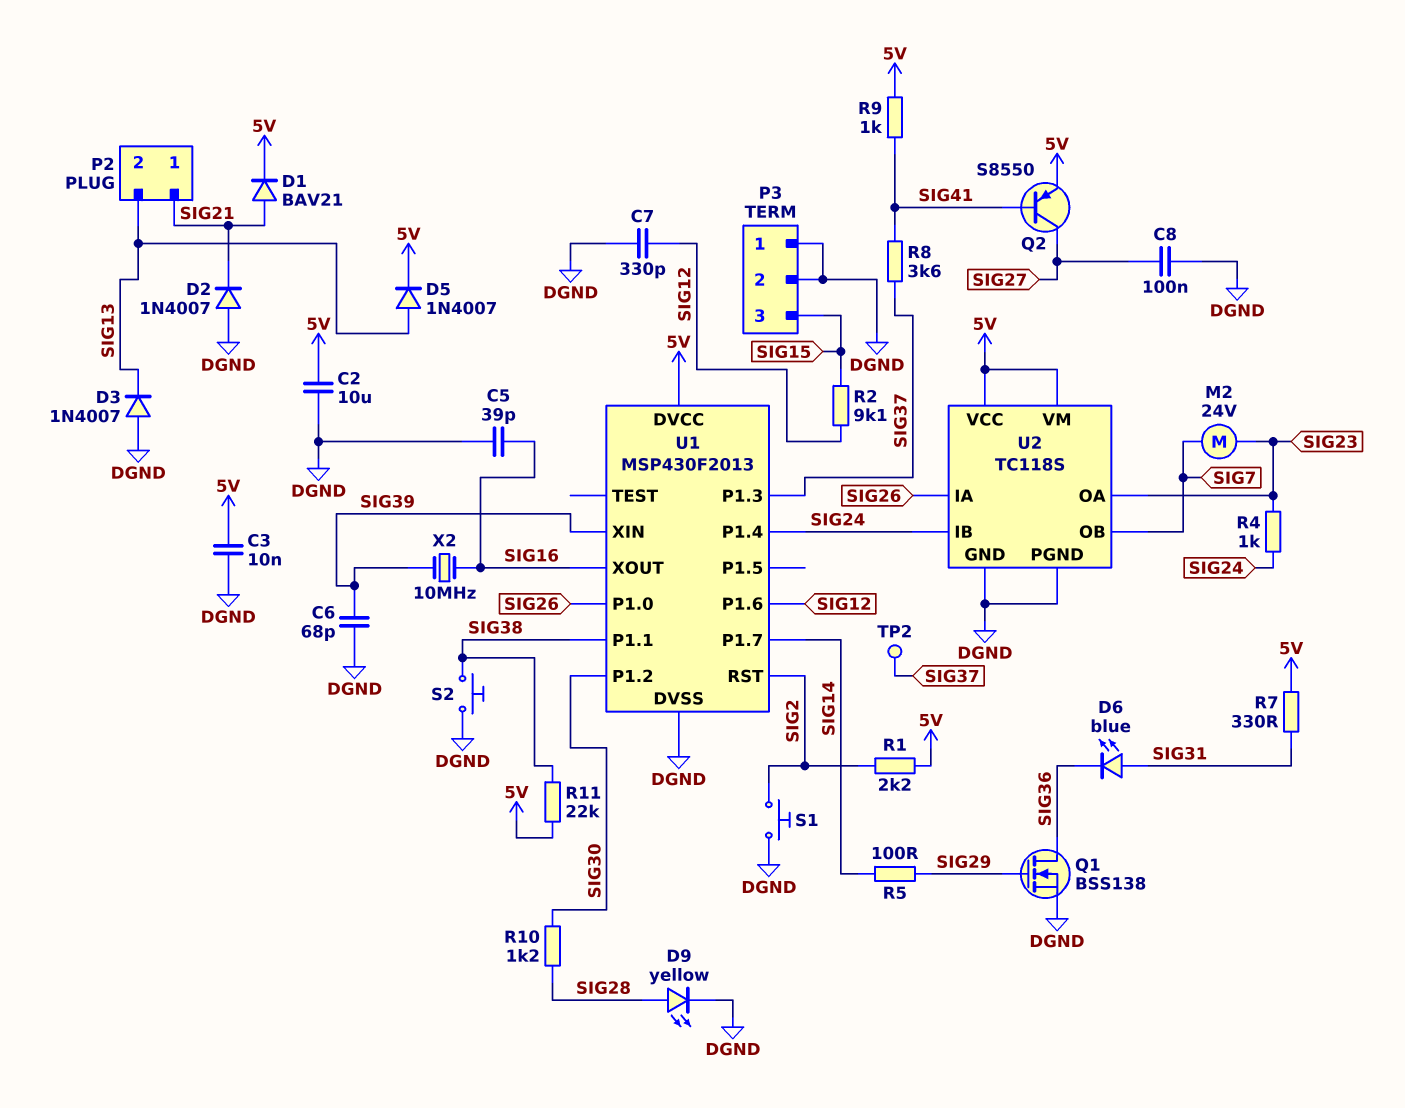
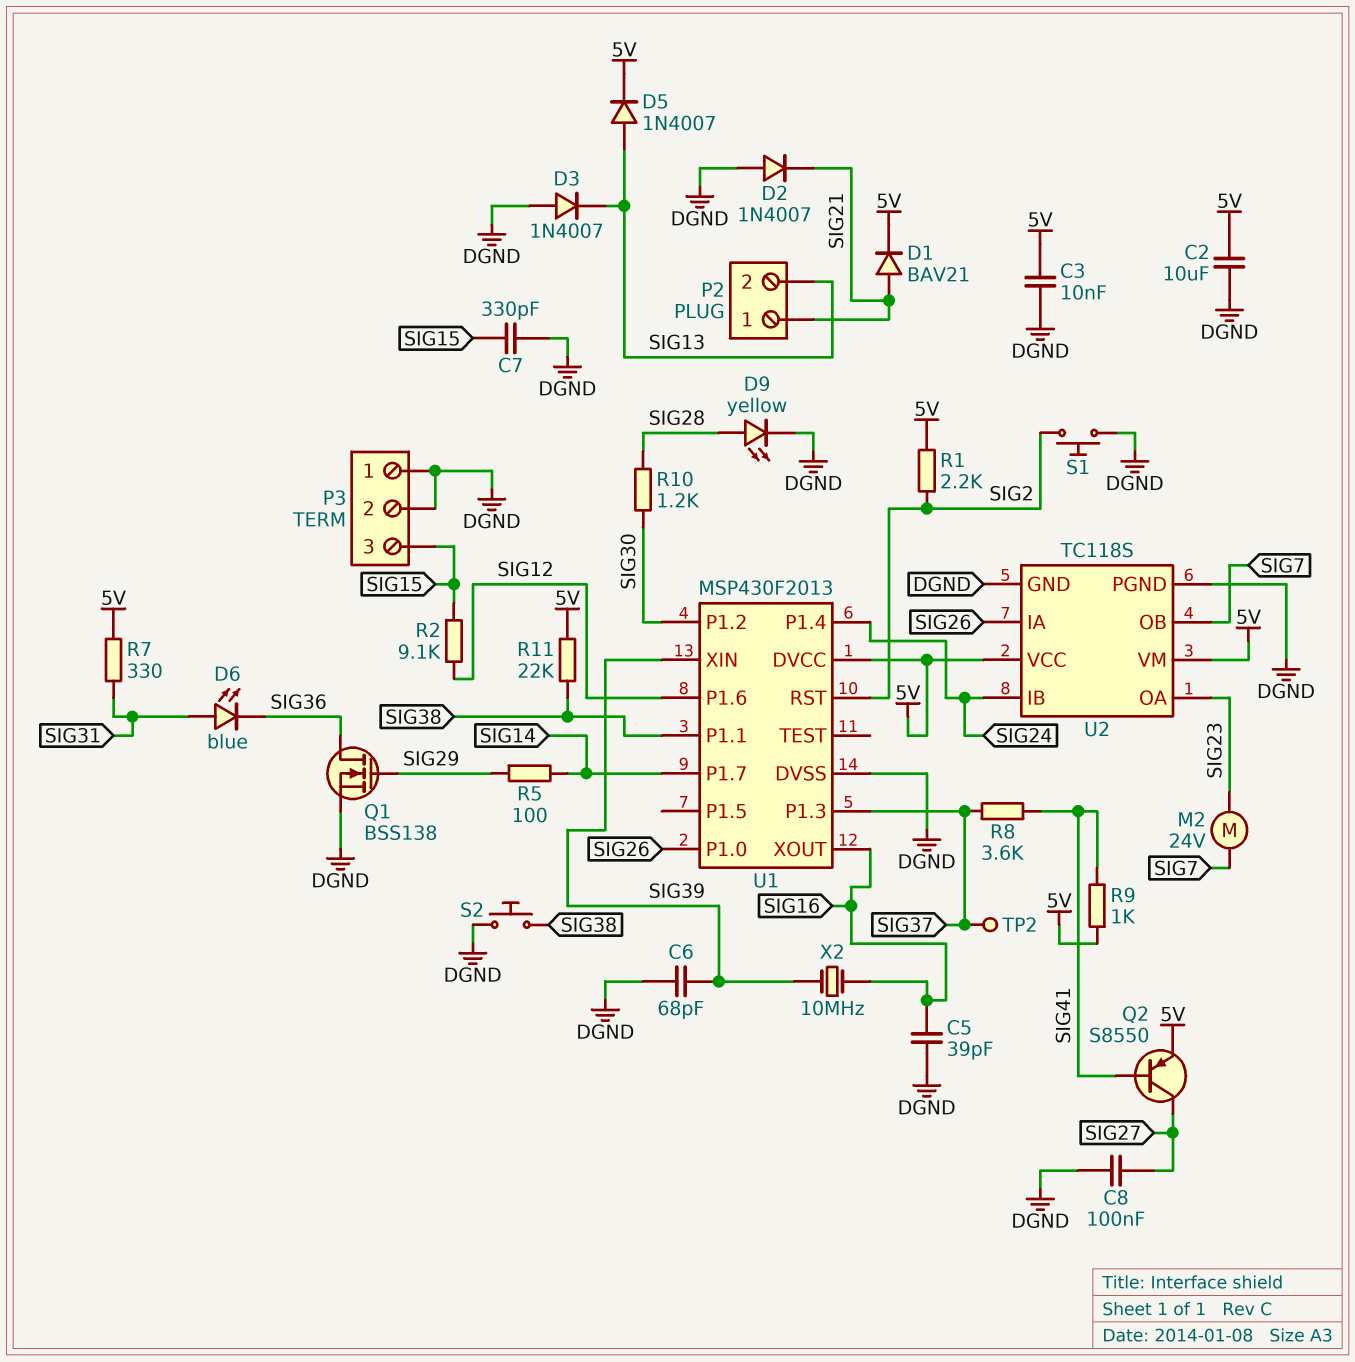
C7: 330pF (DGND, SIG12) -> 330pF (DGND, SIG15)
R4: 1k (SIG23, SIG24) -> none

